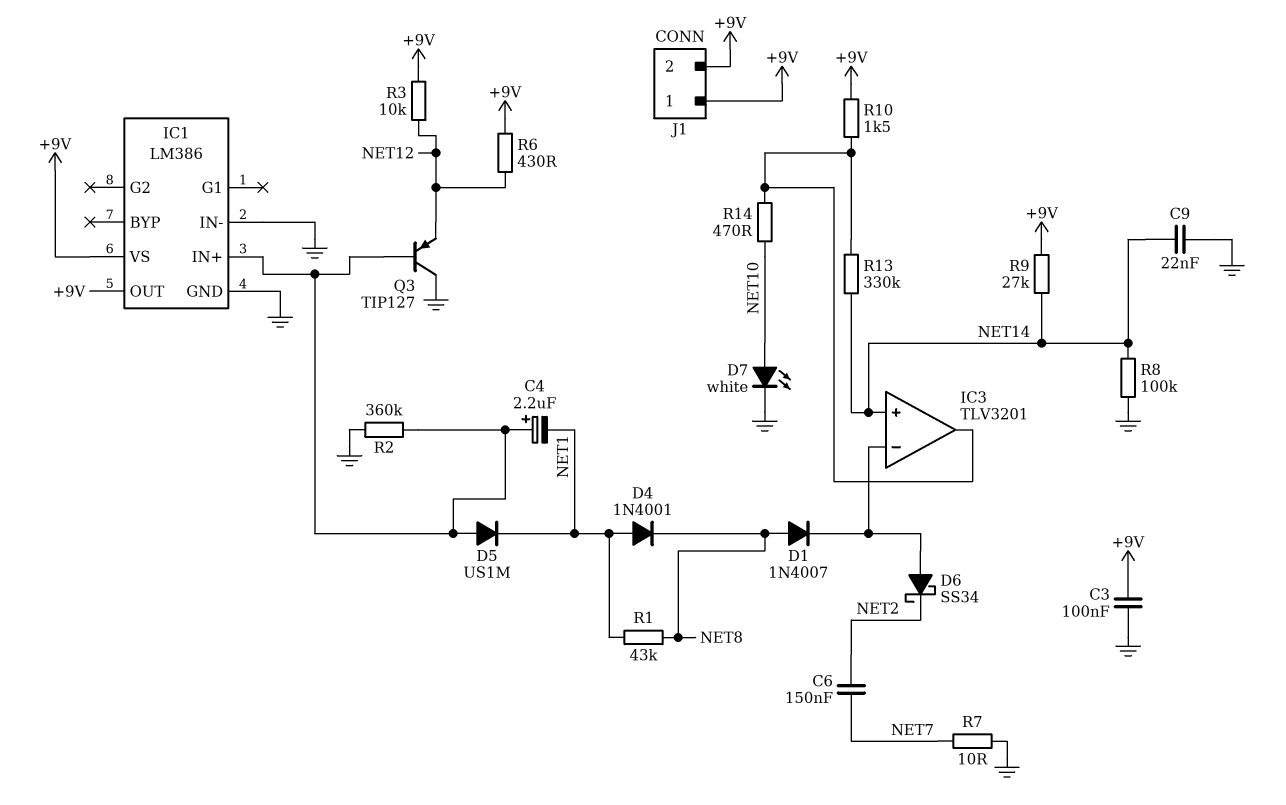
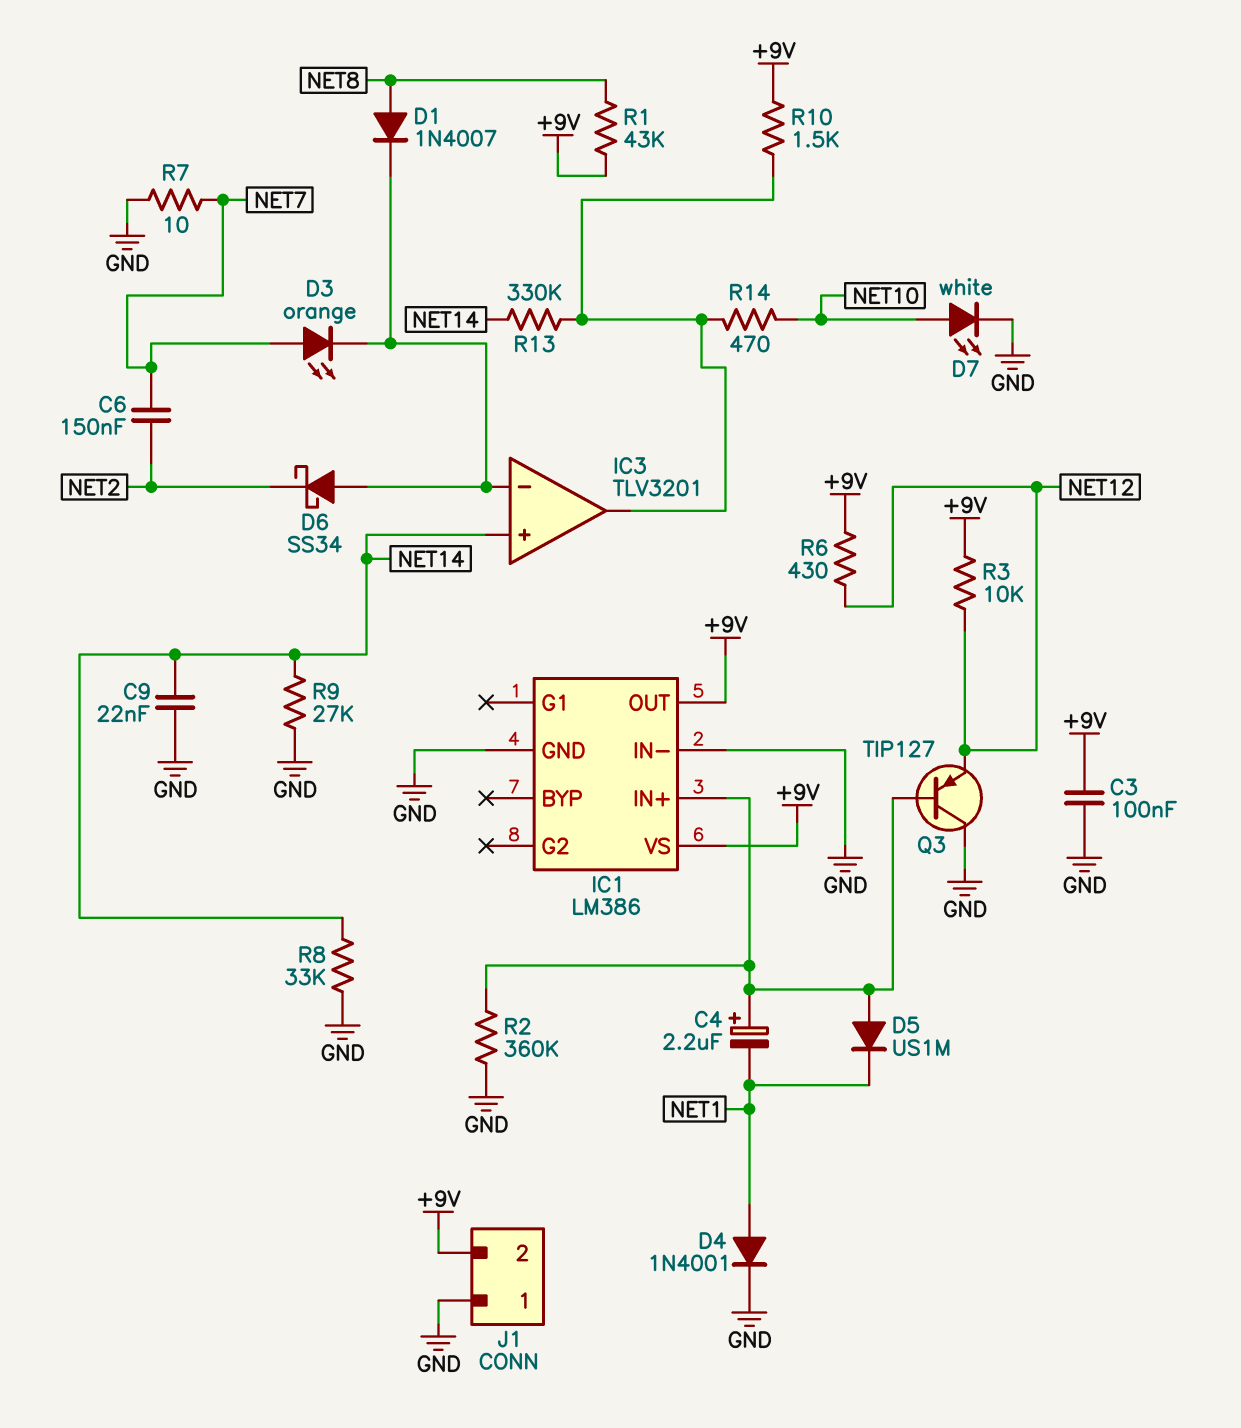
D3: none -> LED orange (A NET7, K IC3/in-)
D4: diode 1N4001 (A NET1, K NET8) -> diode 1N4001 (A NET1, K GND)
J1 pin 1: +9V -> GND
R1: 43k (NET1, NET8) -> 43k (+9V, NET8)
R8: 100k (GND, NET14) -> 33k (GND, NET14)
R9: 27k (+9V, NET14) -> 27k (GND, NET14)

